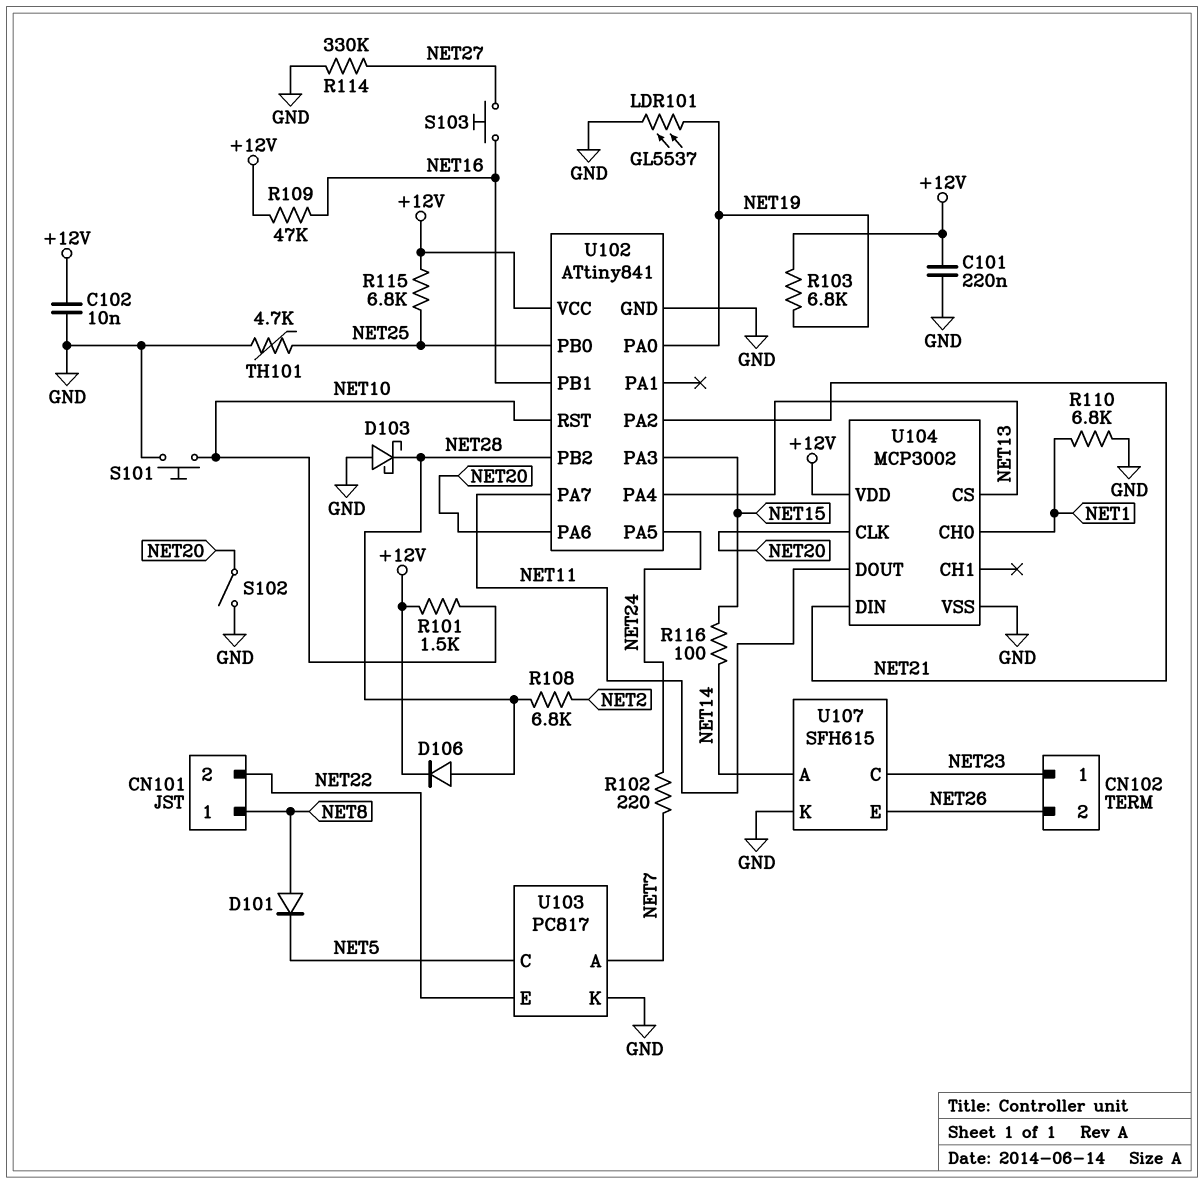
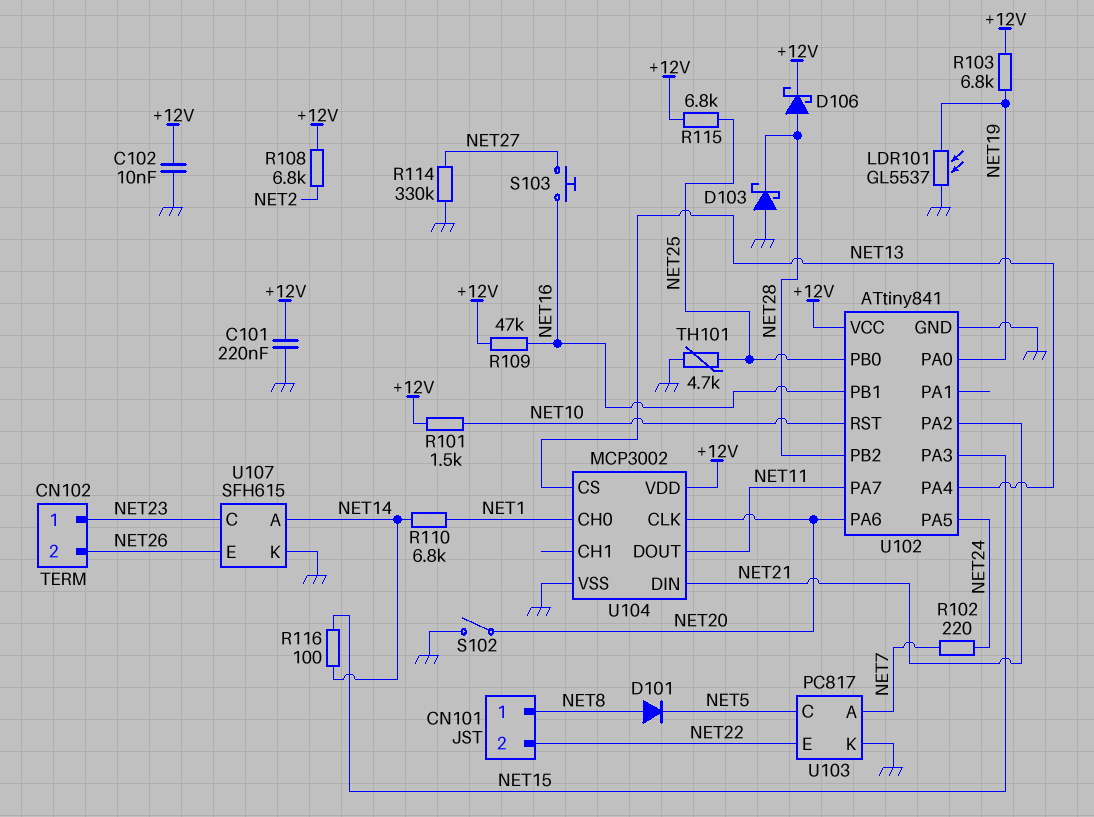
D106: diode (A NET28, K +12V) -> schottky (A NET28, K +12V)
R108: 6.8k (NET2, NET28) -> 6.8k (+12V, NET2)
R110: 6.8k (GND, NET1) -> 6.8k (NET1, NET14)
S101: button (GND, NET10) -> none

